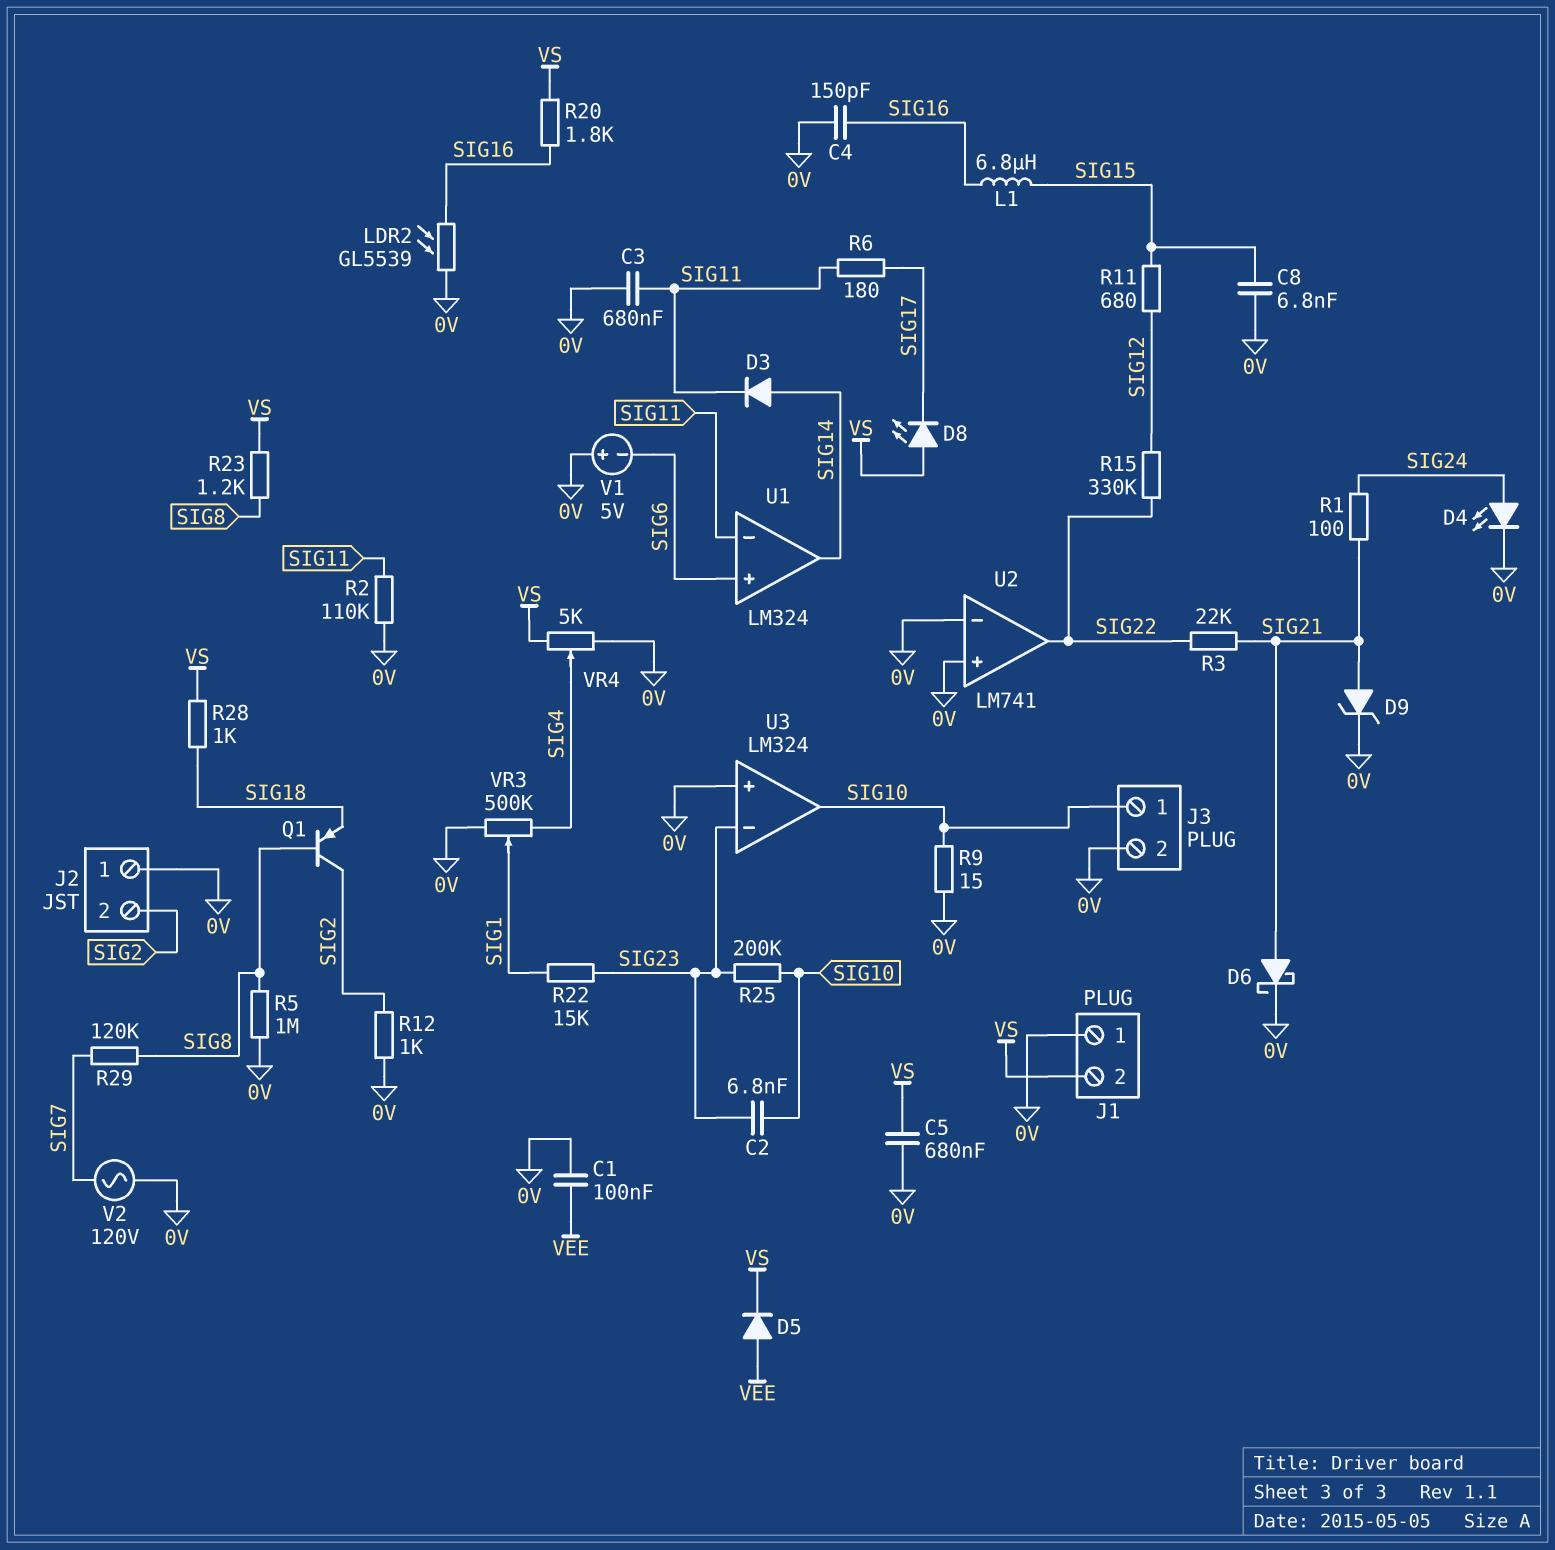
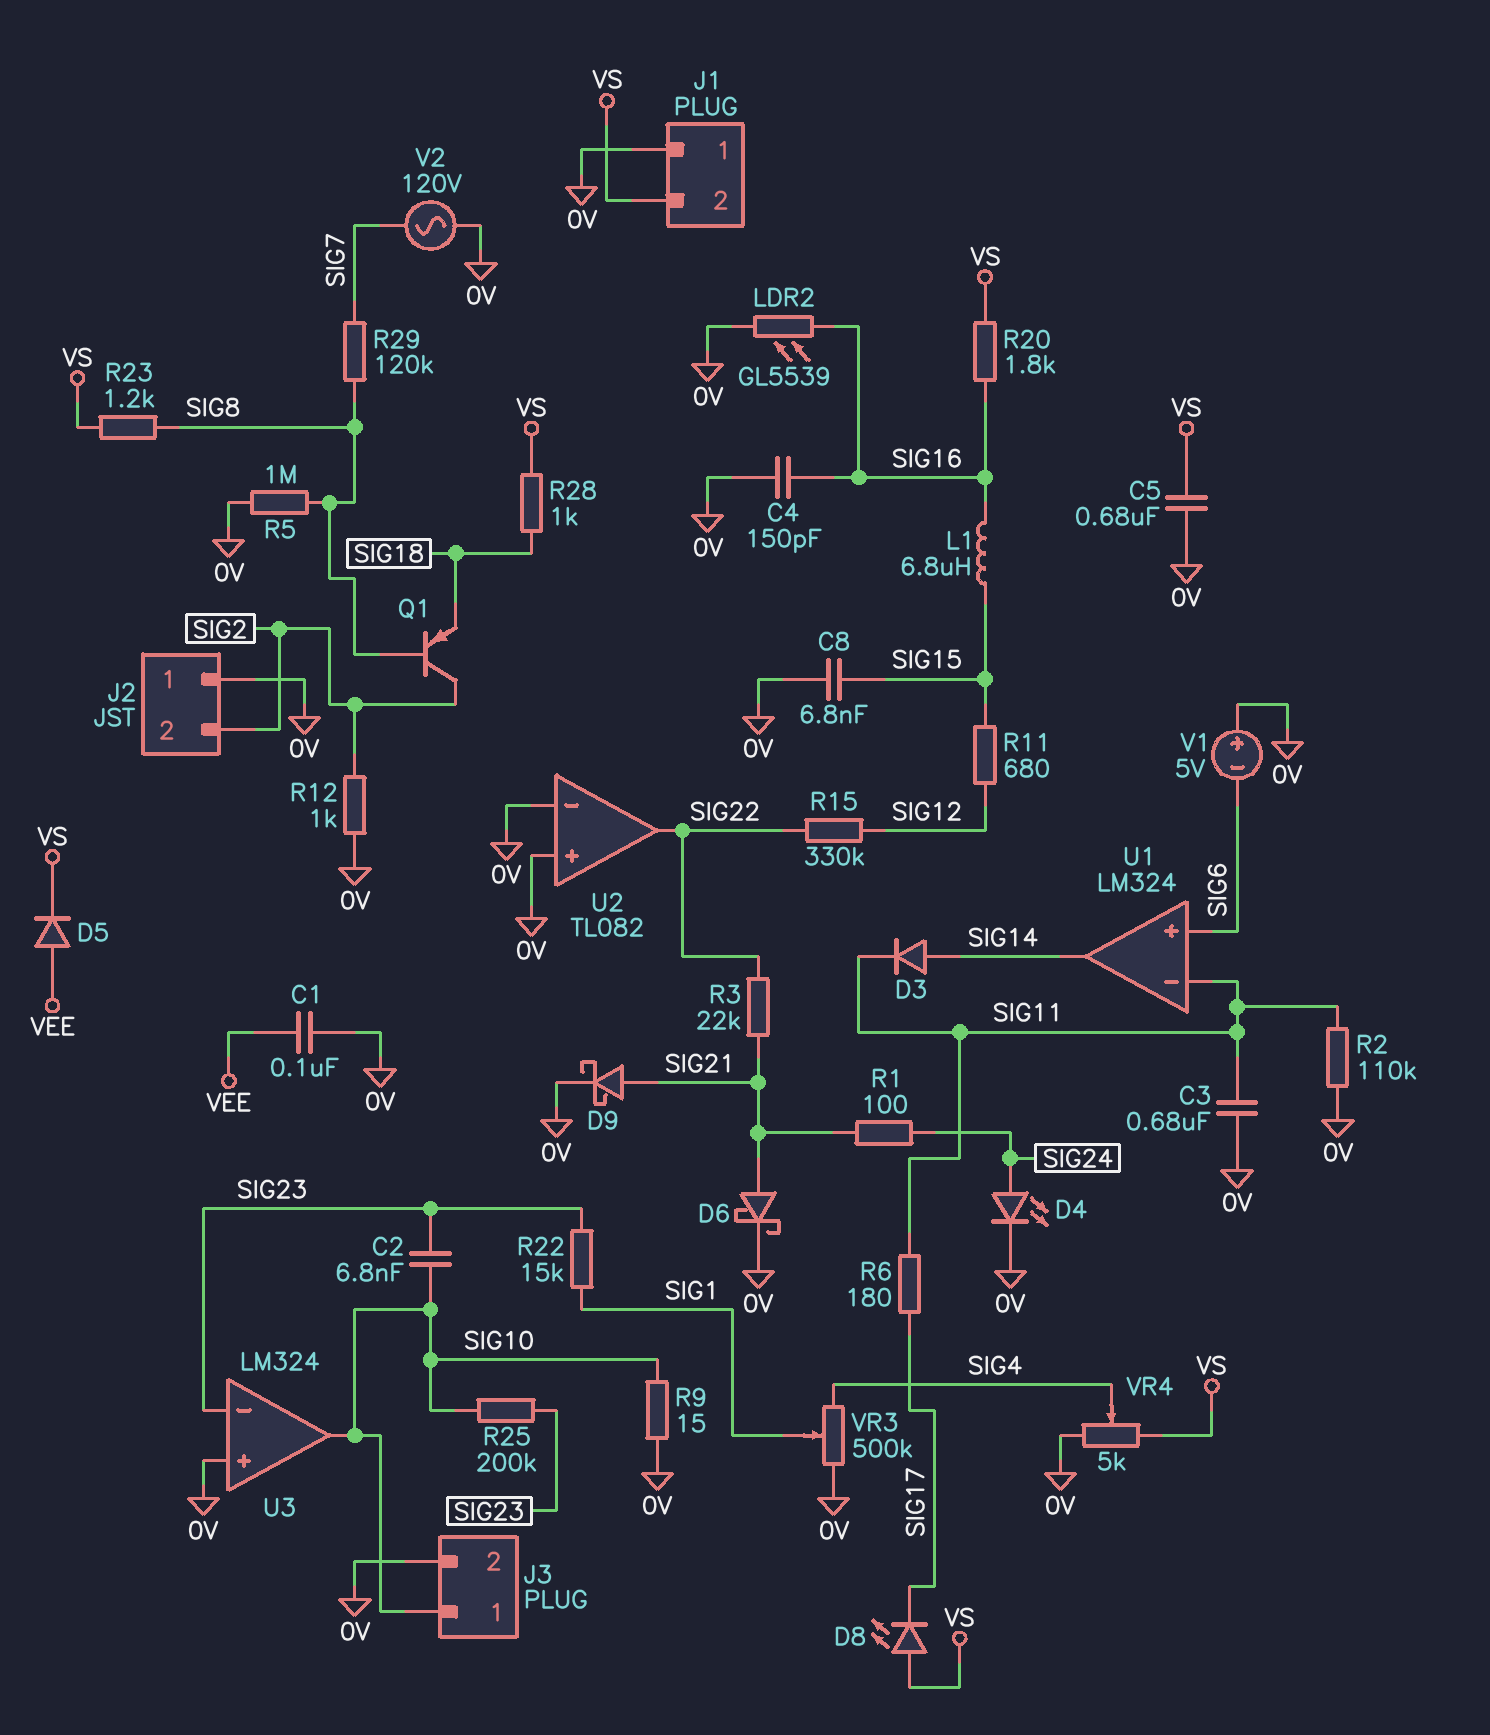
D9: zener (A SIG21, K 0V) -> schottky (A SIG21, K 0V)
U2: LM741 -> TL082

